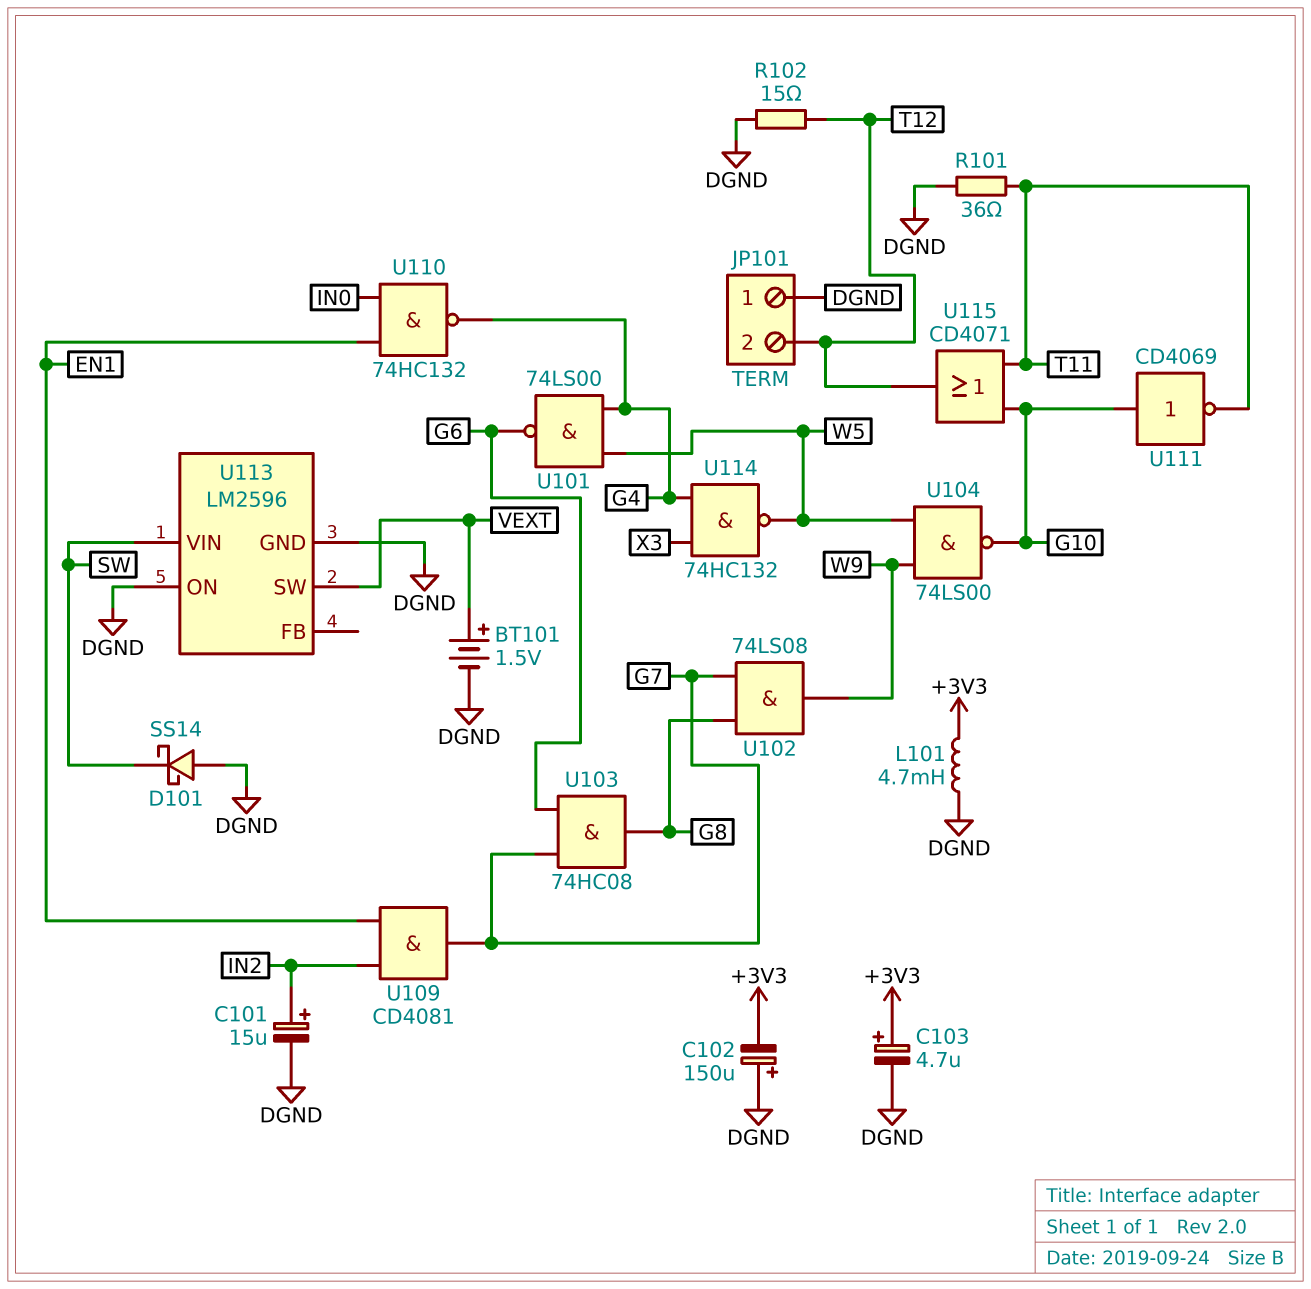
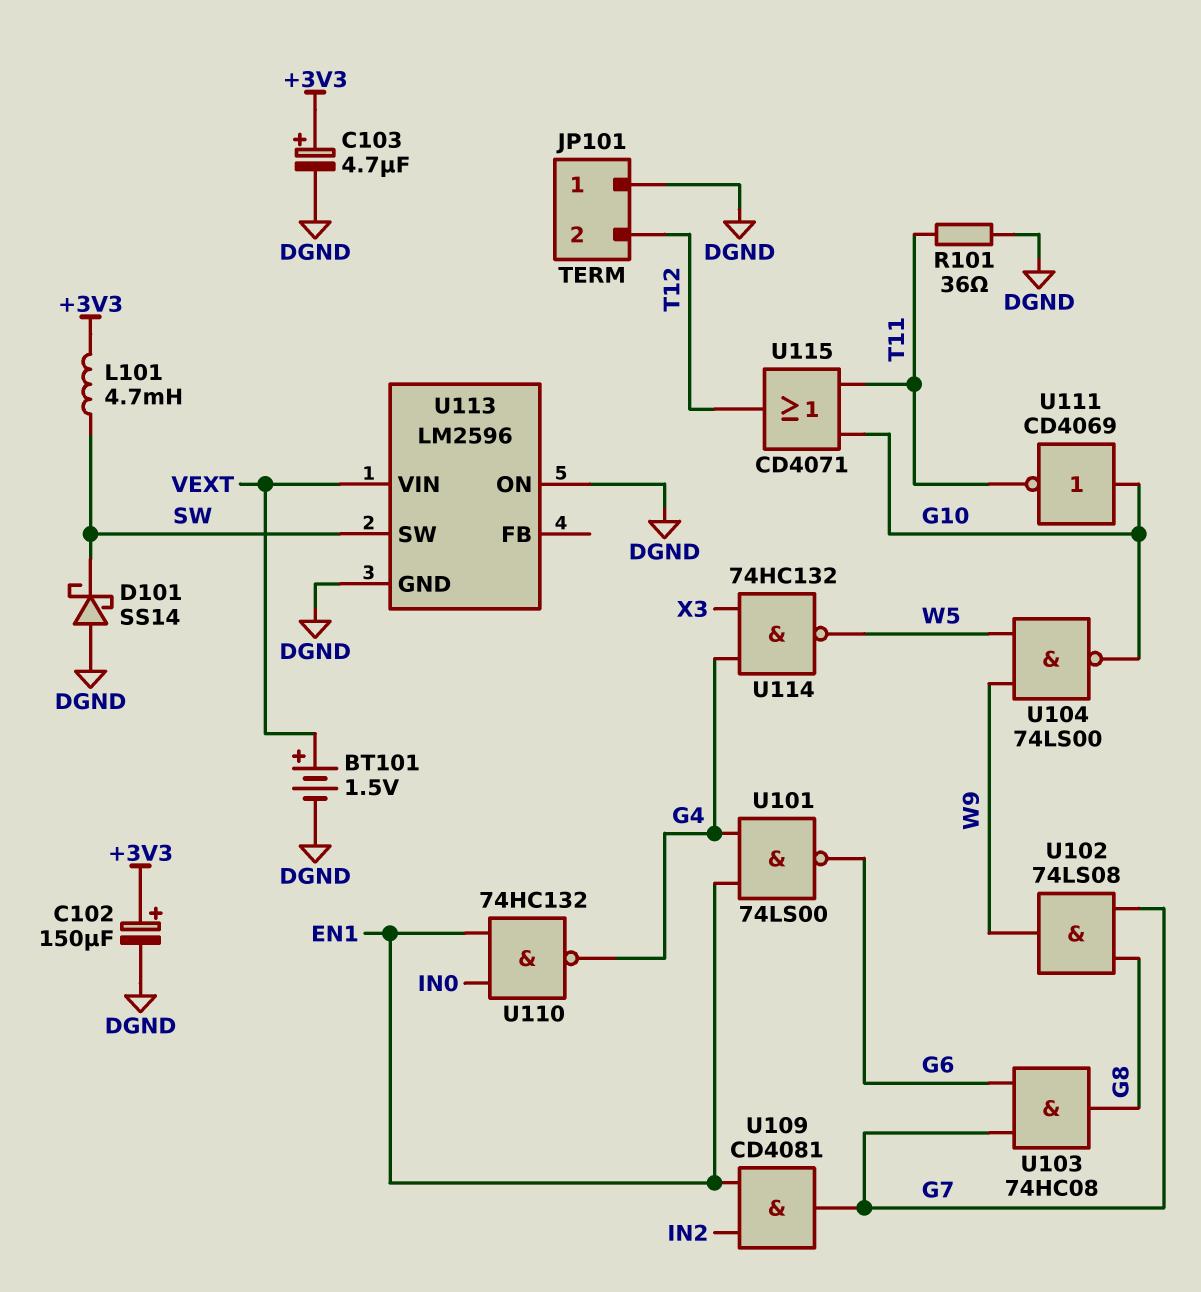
C101: 15uF (plus IN2, minus DGND) -> none
C102: 150uF (plus DGND, minus +3V3) -> 150uF (plus +3V3, minus DGND)
L101: 4.7mH (+3V3, DGND) -> 4.7mH (+3V3, SW)
R102: 15 (DGND, T12) -> none
U101: NAND 74LS00 (in G4, in W5, out G6) -> NAND 74LS00 (in EN1, in G4, out G6)
U113 pin SW: VEXT -> SW
U113 pin VIN: SW -> VEXT

